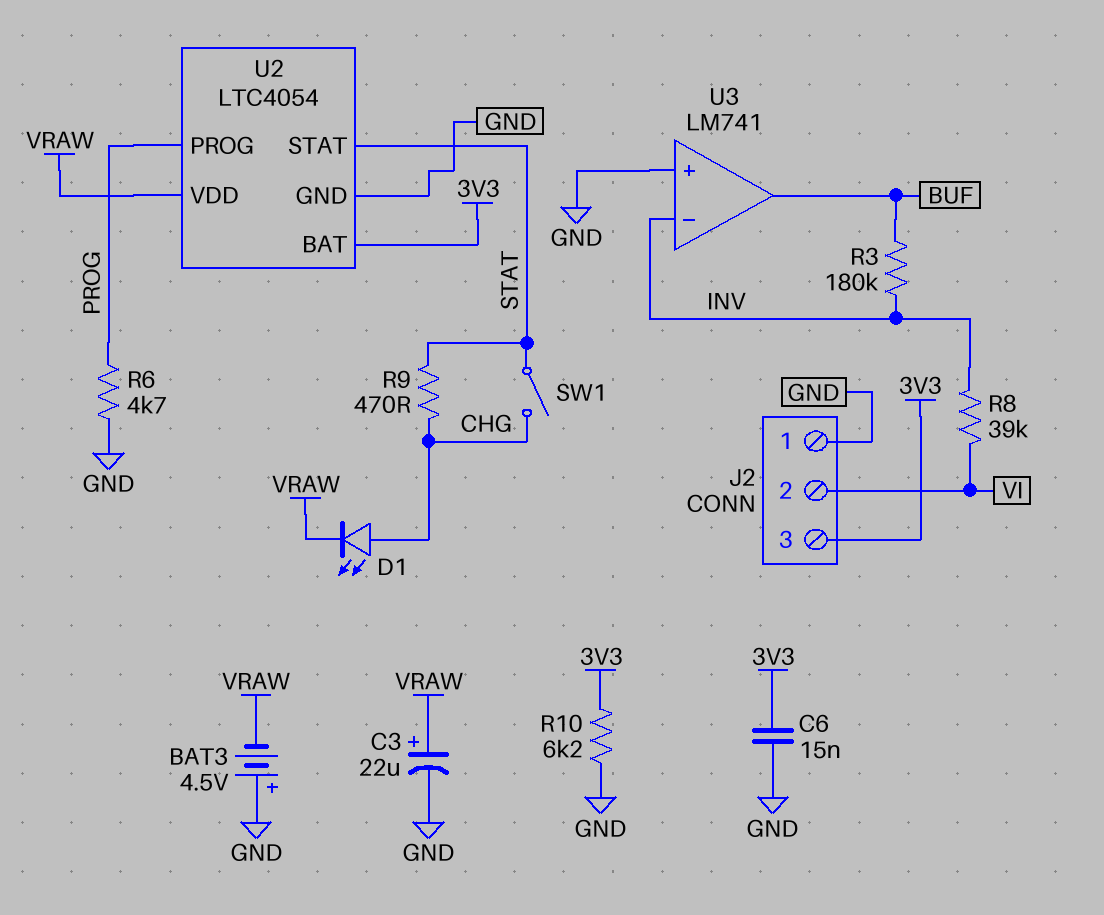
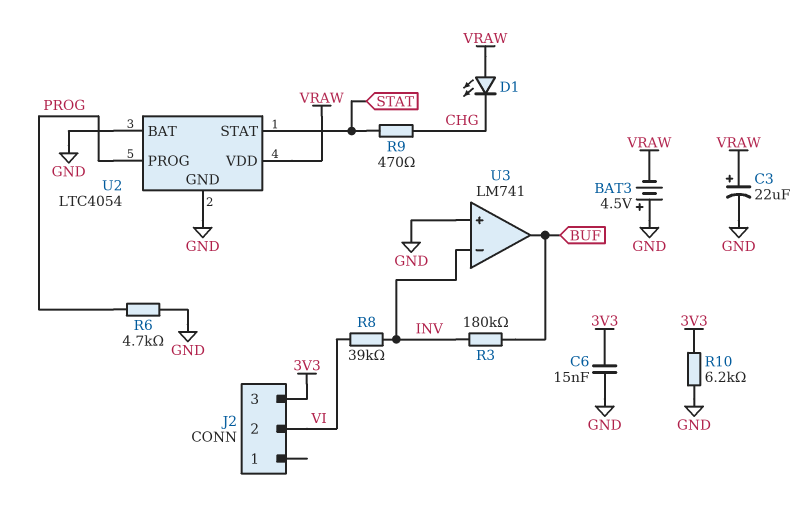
D1: LED (A CHG, K VRAW) -> LED (A VRAW, K CHG)
J2 pin 1: GND -> none
SW1: switch (CHG, STAT) -> none
U2 pin BAT: 3V3 -> GND

